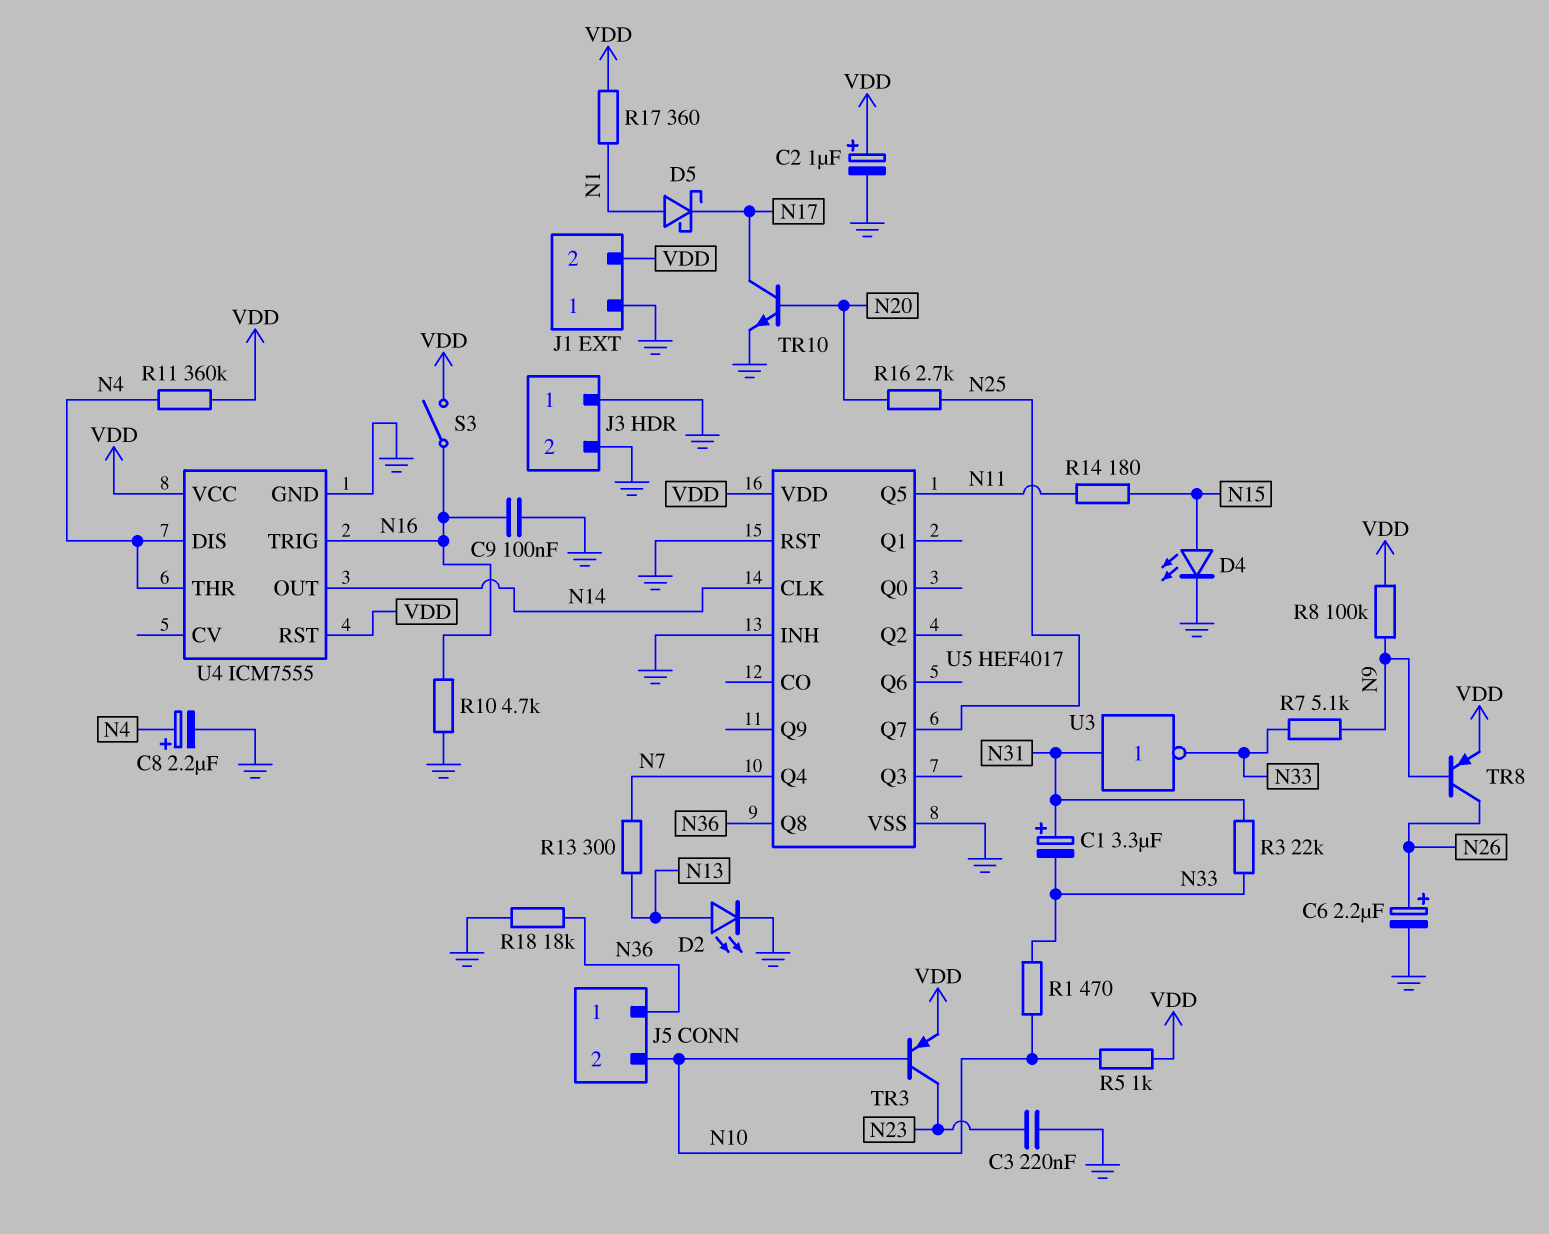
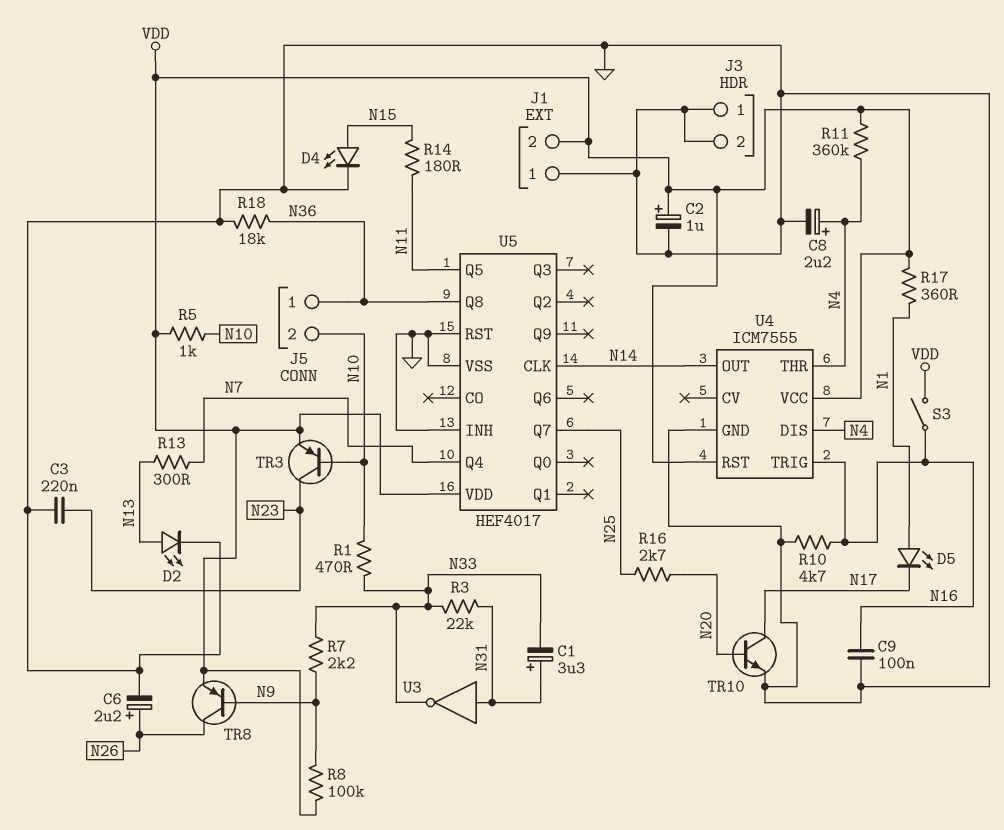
D5: schottky (A N1, K N17) -> LED (A N1, K N17)
R7: 5.1k (N9, N33) -> 2.2k (N9, N33)

